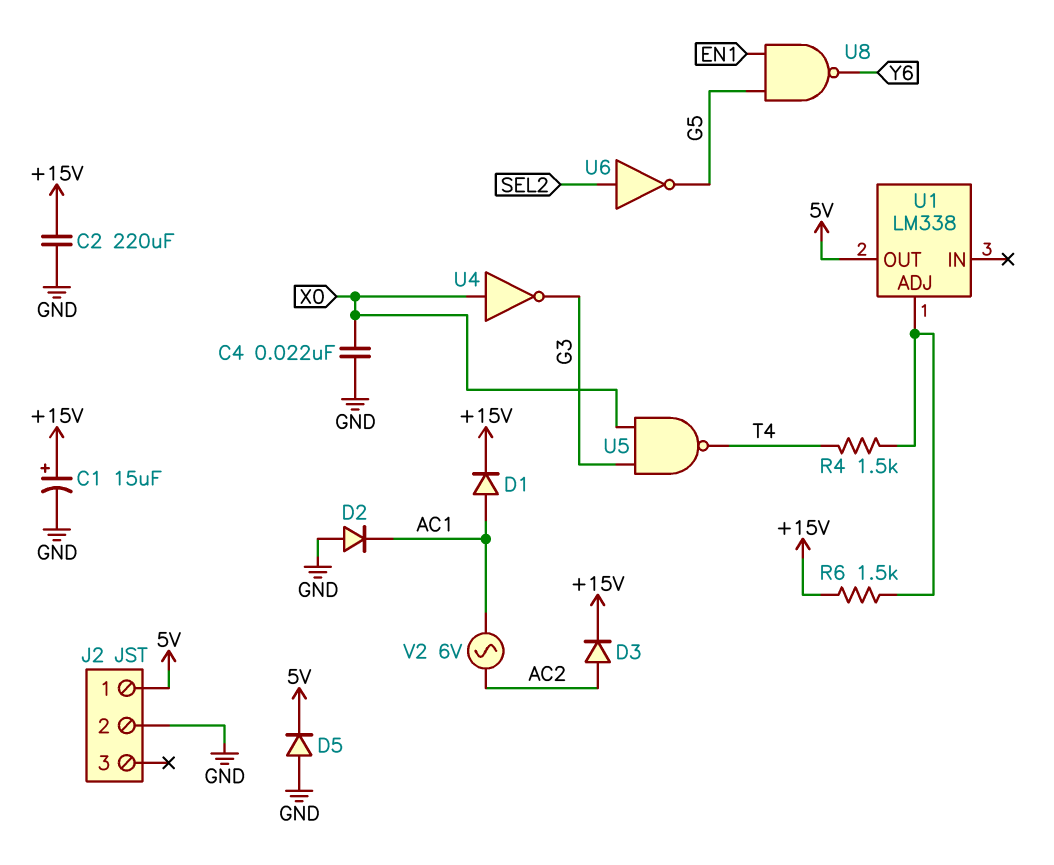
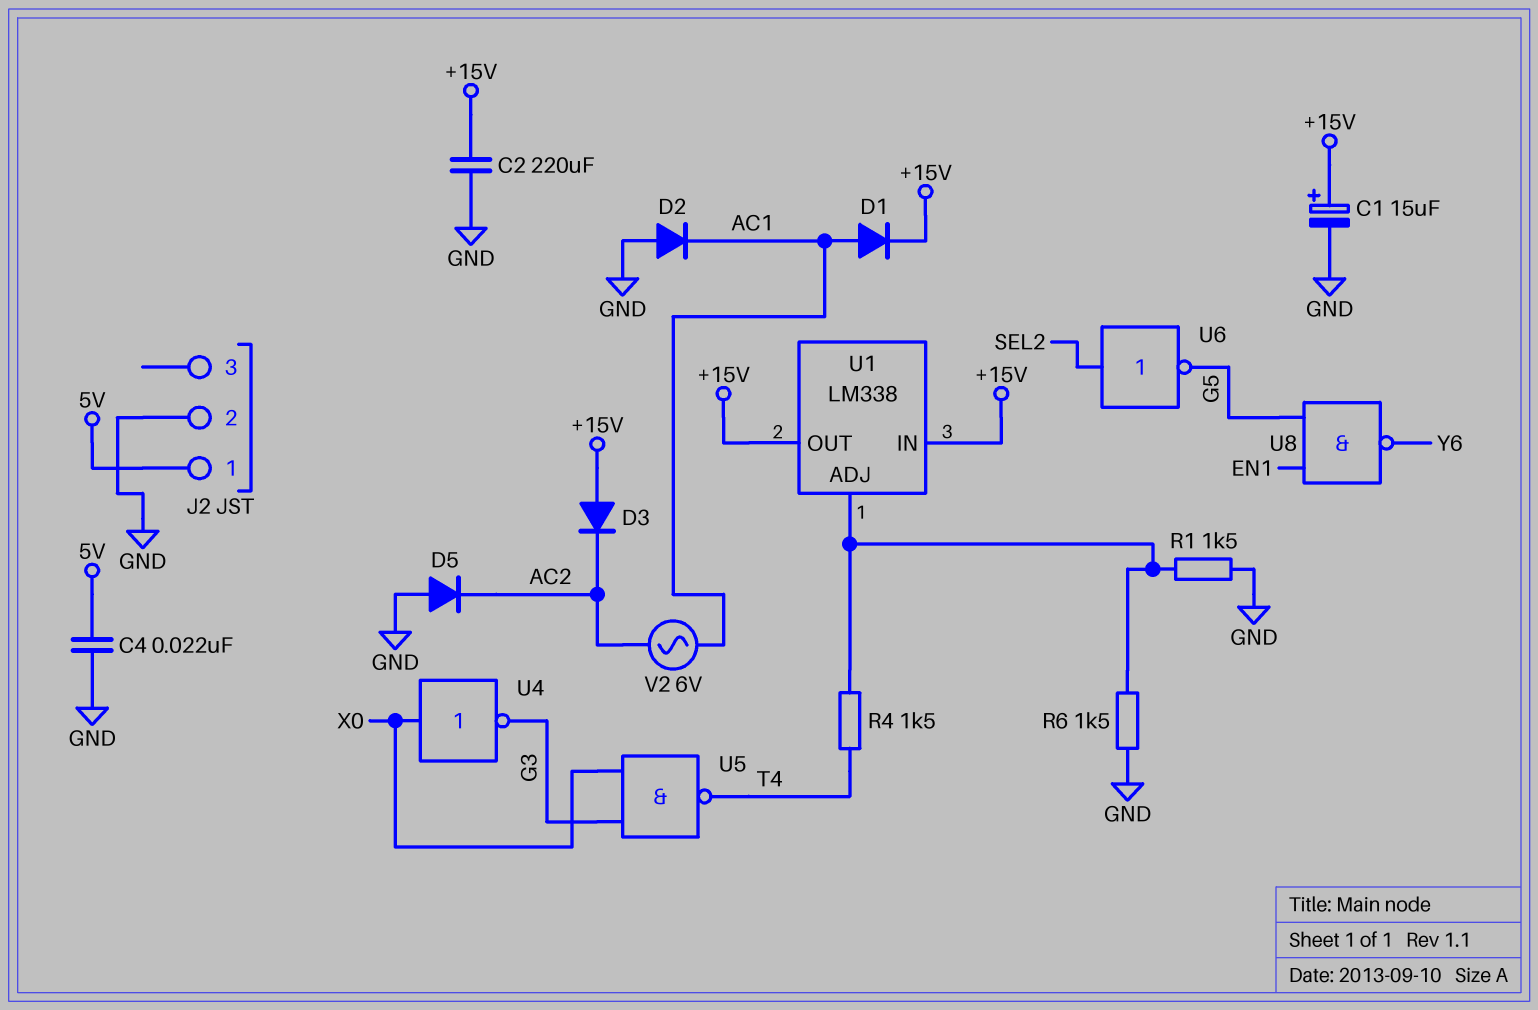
C4: 22nF (GND, X0) -> 22nF (5V, GND)
D3: diode (A AC2, K +15V) -> diode (A +15V, K AC2)
D5: diode (A GND, K 5V) -> diode (A GND, K AC2)
R1: none -> 1.5k (GND, U1/ADJ)
R6: 1.5k (+15V, U1/ADJ) -> 1.5k (GND, U1/ADJ)
U1 pin IN: none -> +15V
U1 pin OUT: 5V -> +15V

